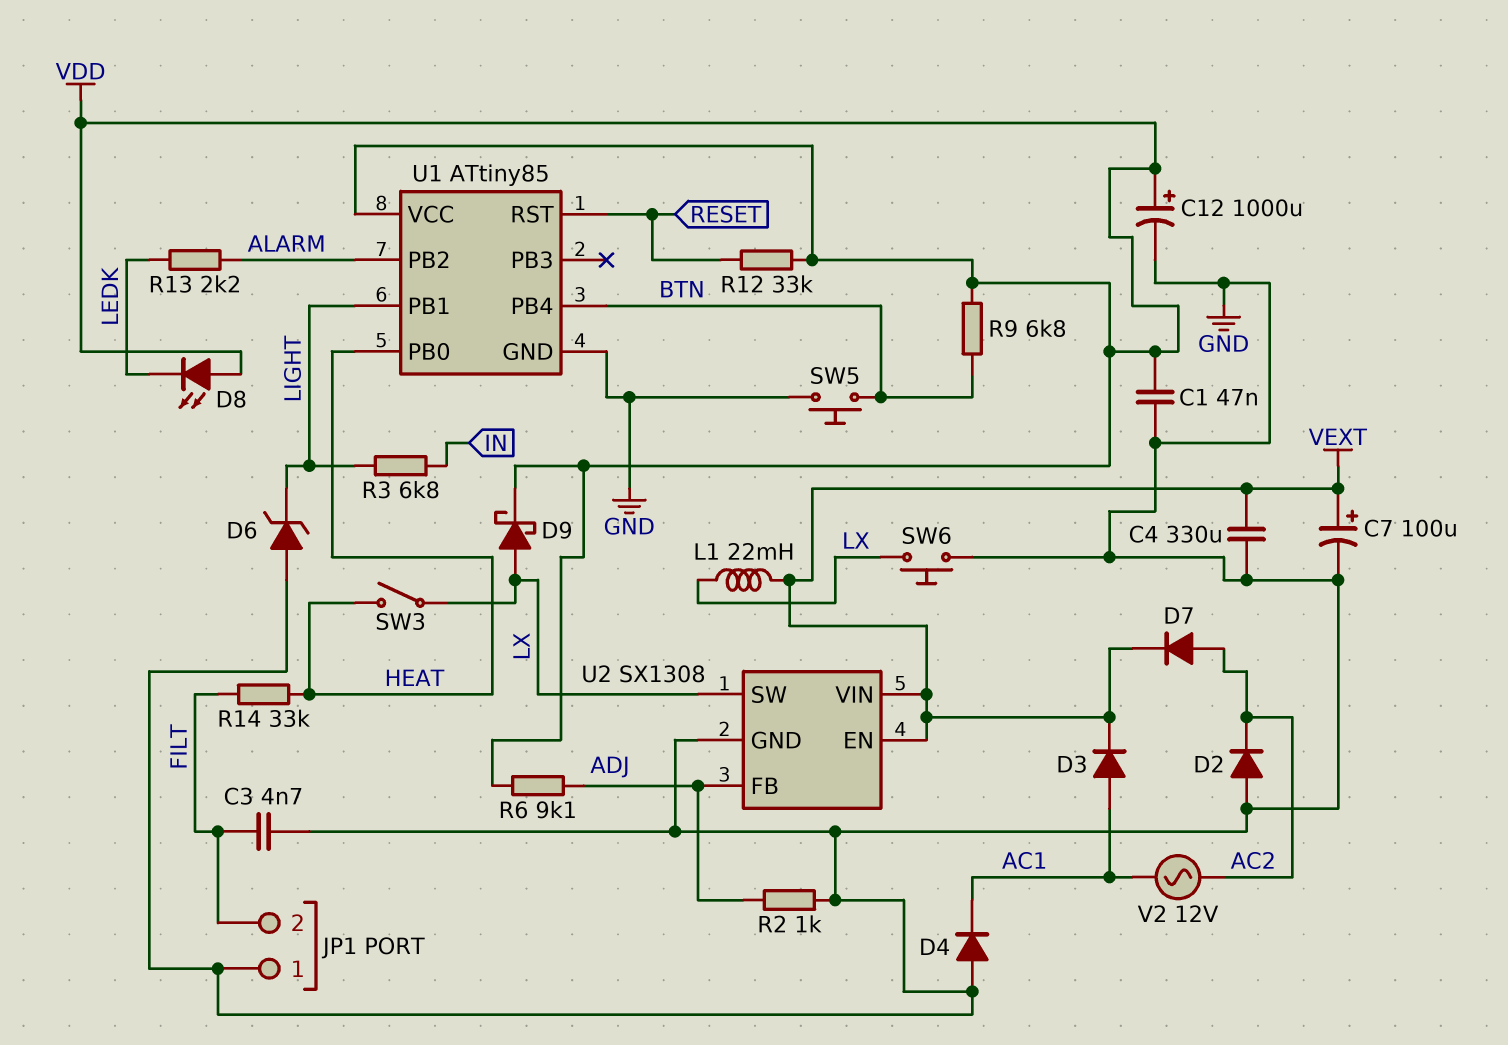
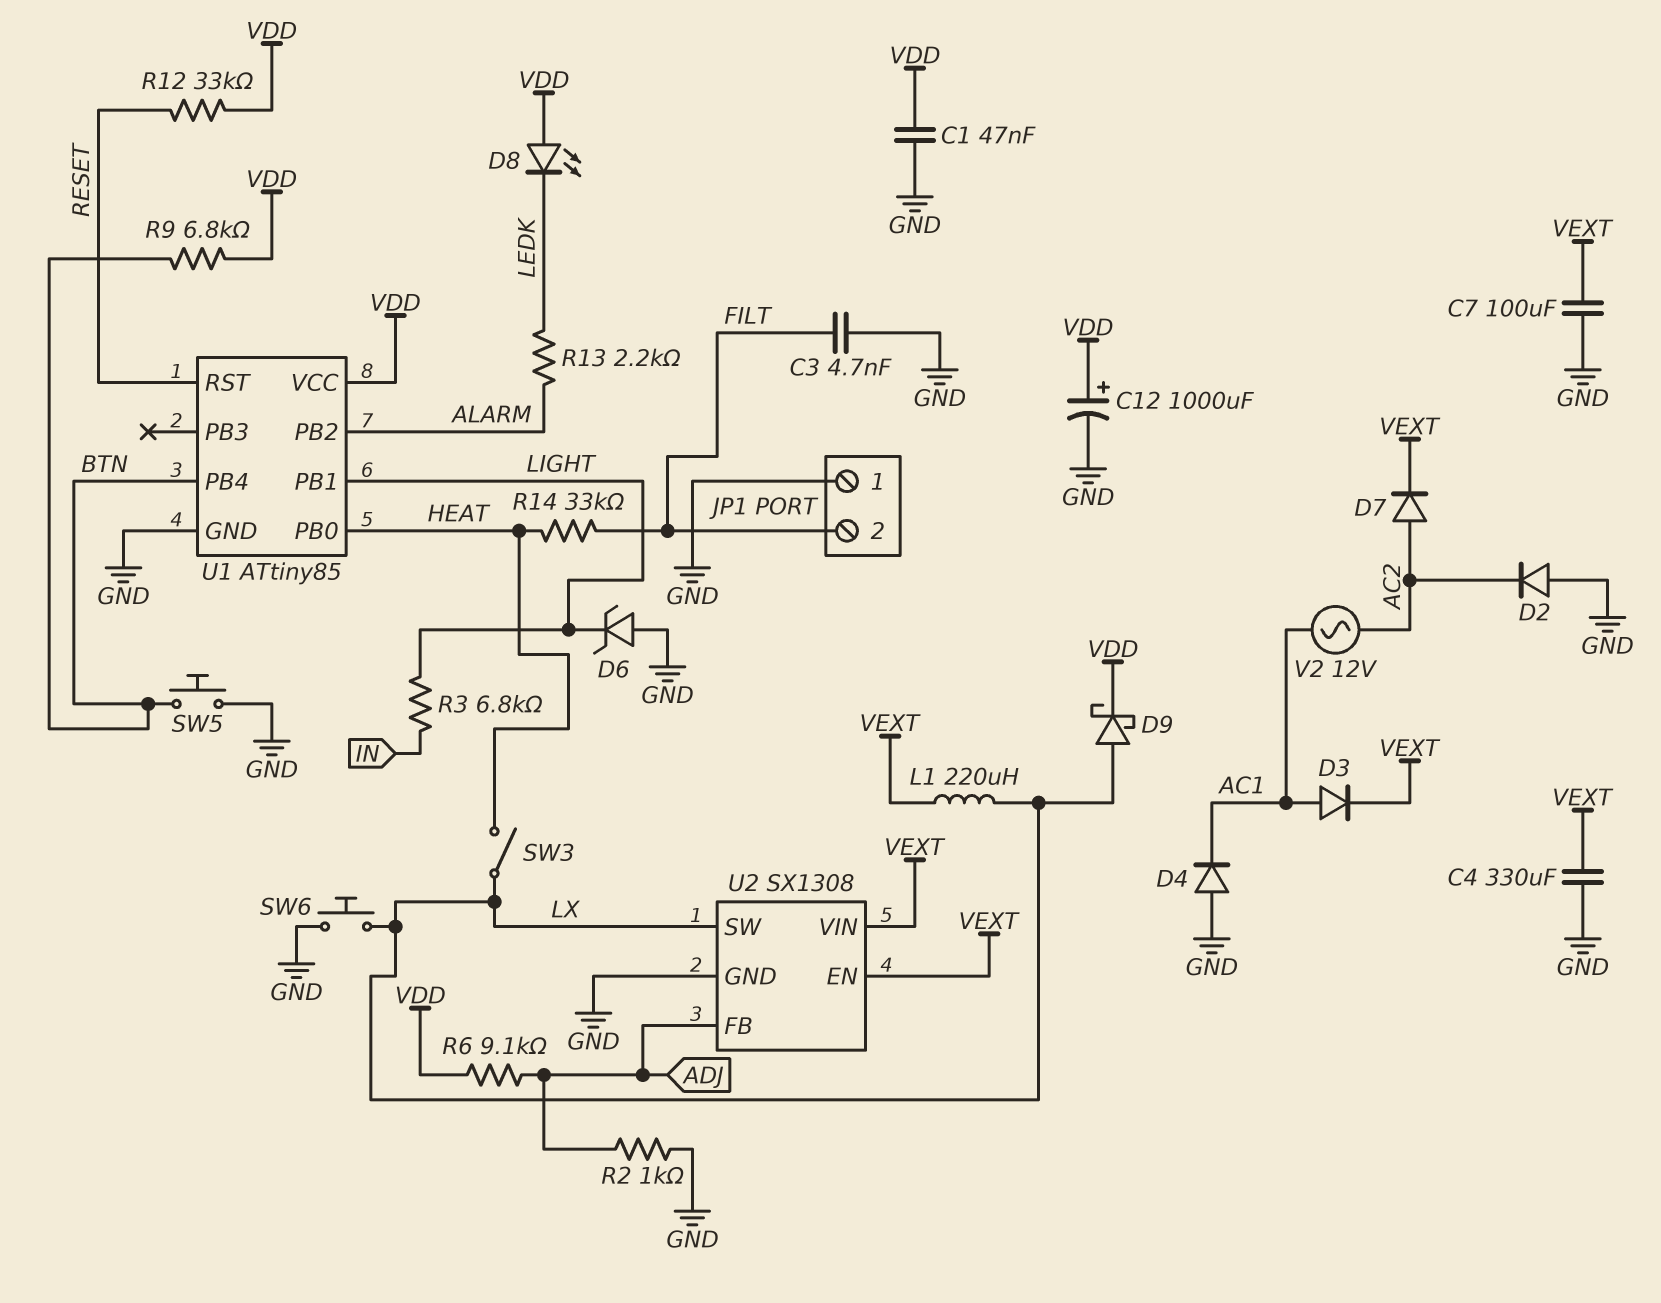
C7: 100uF (plus VEXT, minus GND) -> 100uF (GND, VEXT)
L1: 22mH (LX, VEXT) -> 220uH (LX, VEXT)

